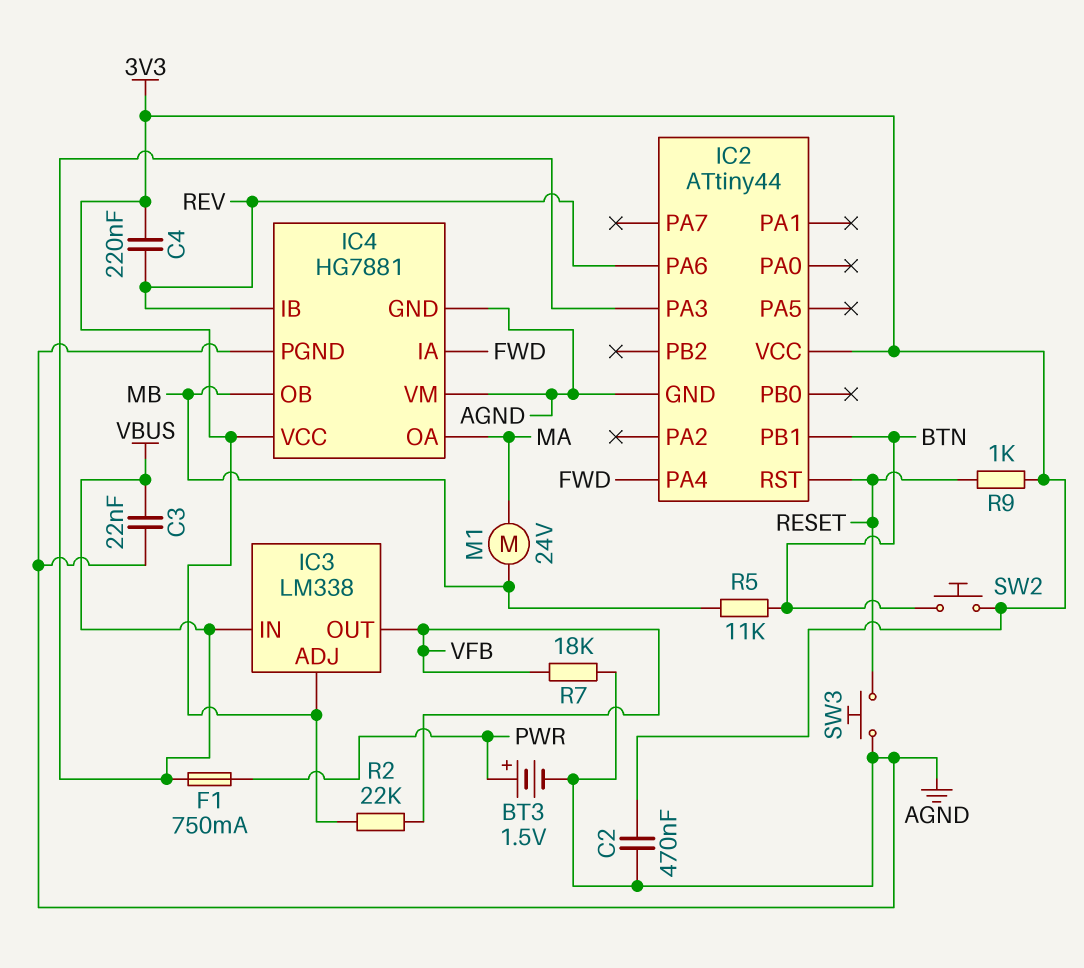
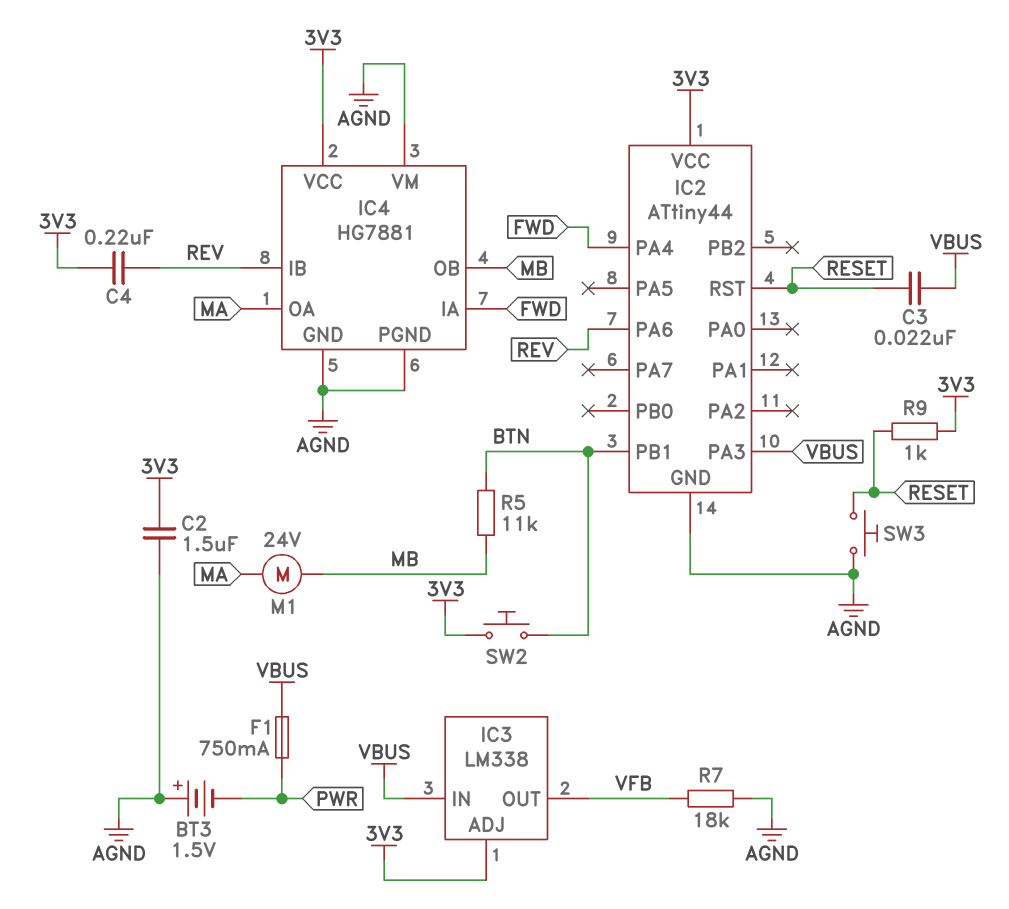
BT3: 1.5V (plus PWR, minus AGND) -> 1.5V (plus AGND, minus PWR)
C2: 470nF (3V3, AGND) -> 1.5uF (3V3, AGND)
C3: 22nF (AGND, VBUS) -> 22nF (RESET, VBUS)
R2: 22k (3V3, VFB) -> none

